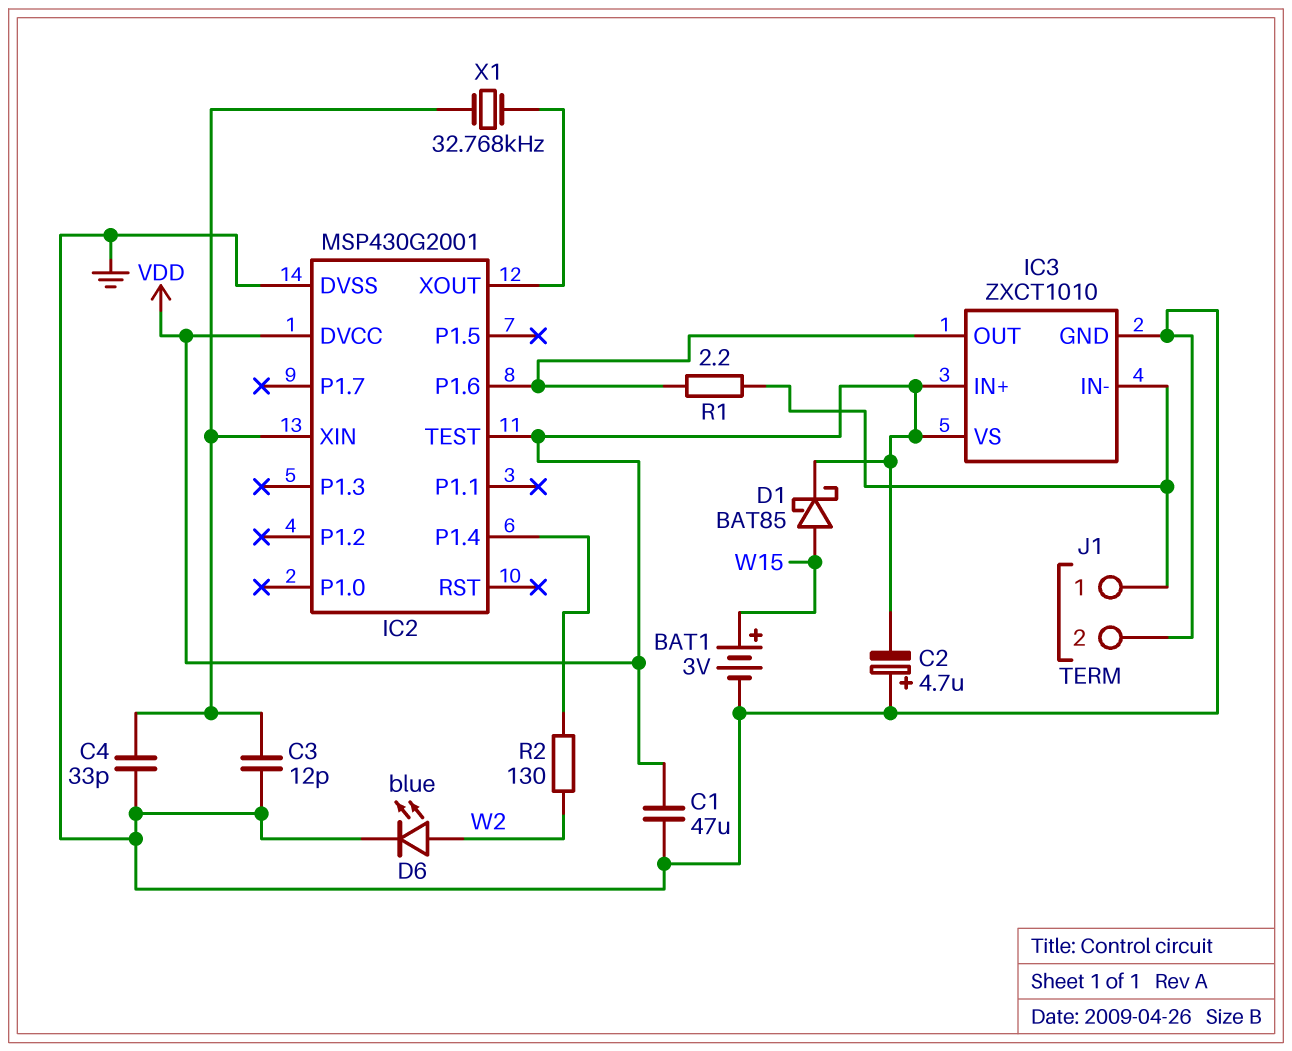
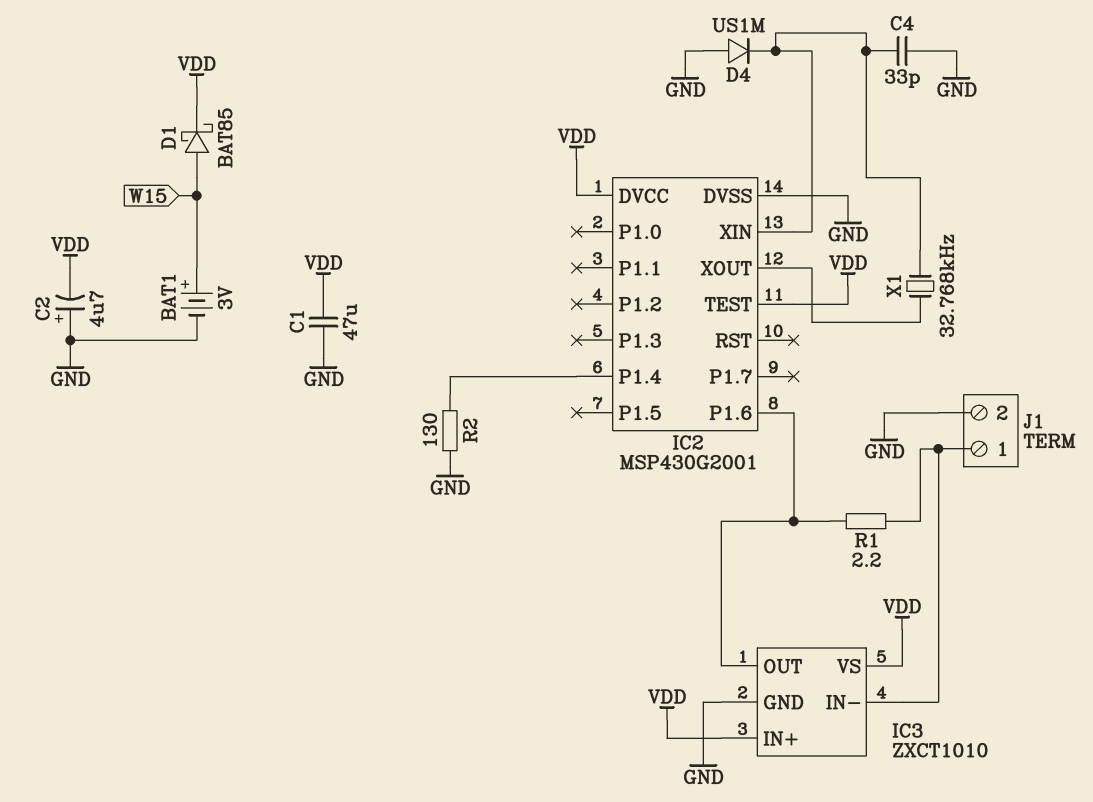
C3: 12pF (GND, IC2/XIN) -> none
D4: none -> diode US1M (A GND, K IC2/XIN)
D6: LED blue (A W2, K GND) -> none
R2: 130 (IC2/P1.4, W2) -> 130 (GND, IC2/P1.4)

